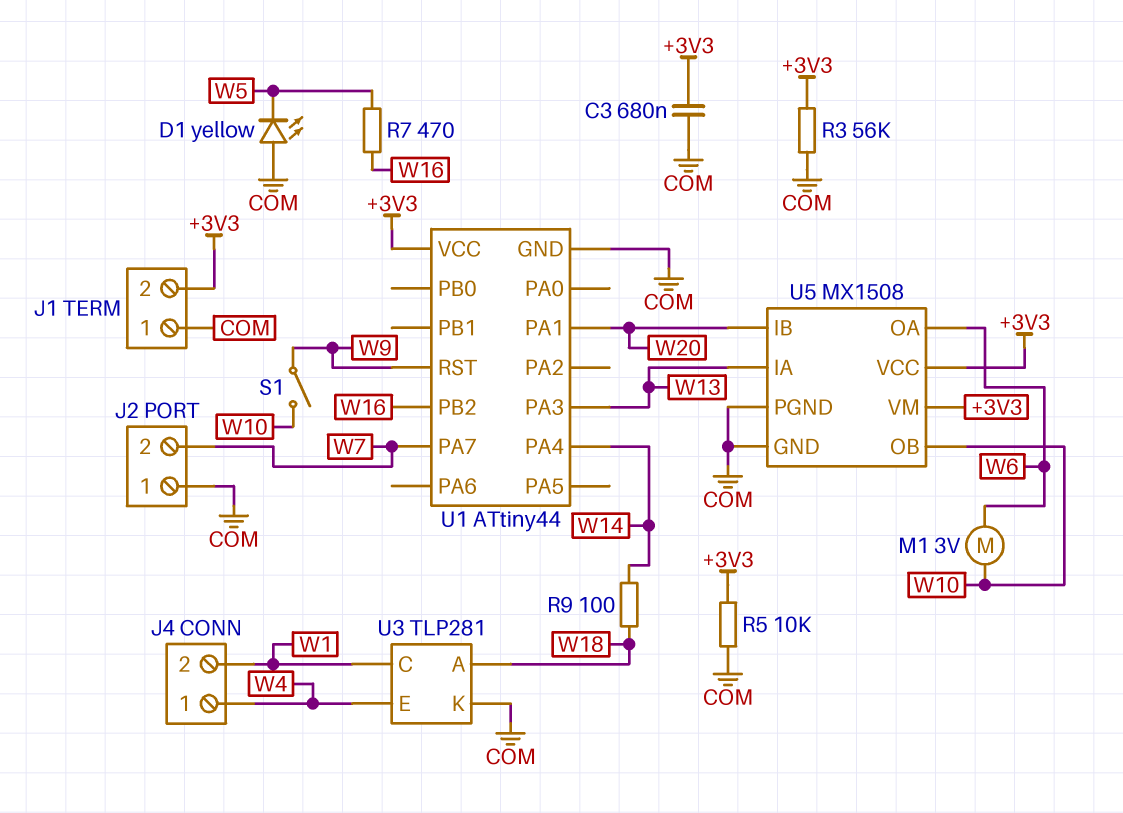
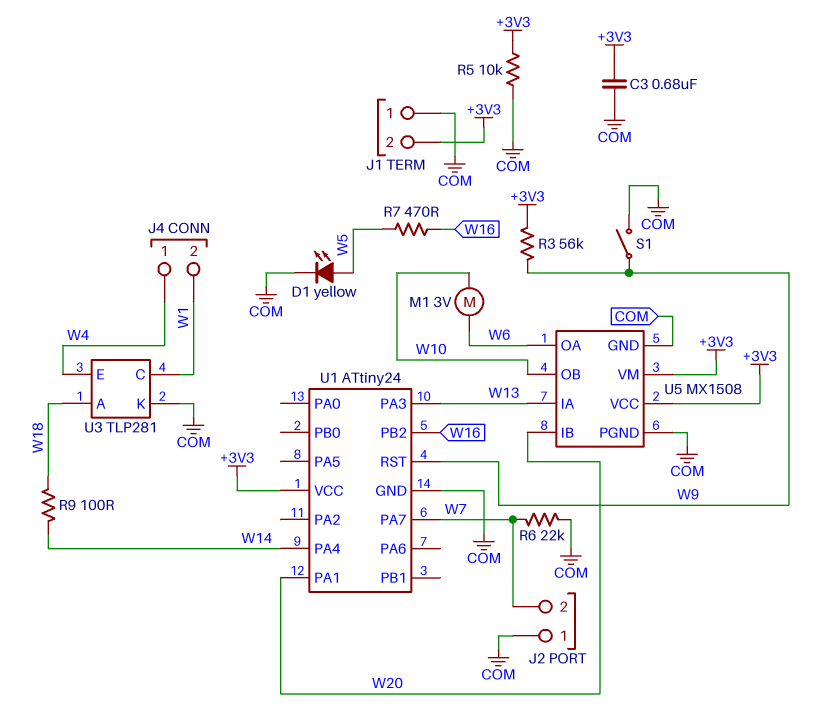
D1: LED yellow (A COM, K W5) -> LED yellow (A W5, K COM)
R3: 56k (+3V3, COM) -> 56k (+3V3, W9)
R6: none -> 22k (COM, W7)
S1: switch (W9, W10) -> switch (COM, W9)
U1: ATtiny44 -> ATtiny24

